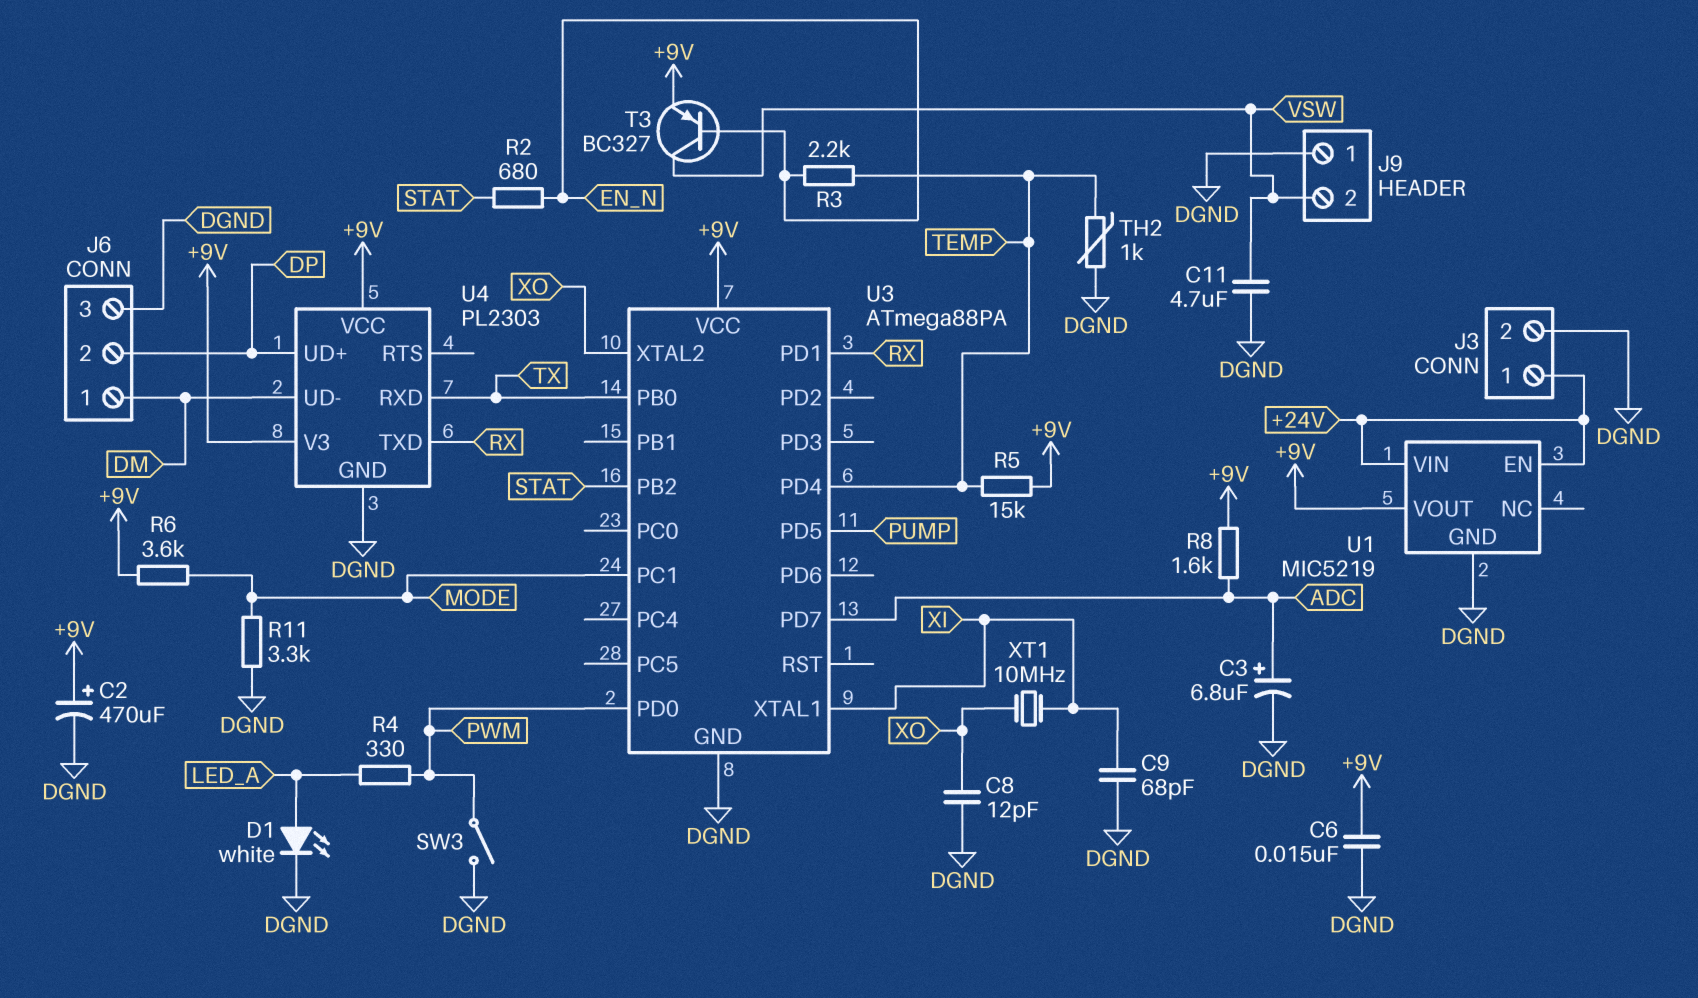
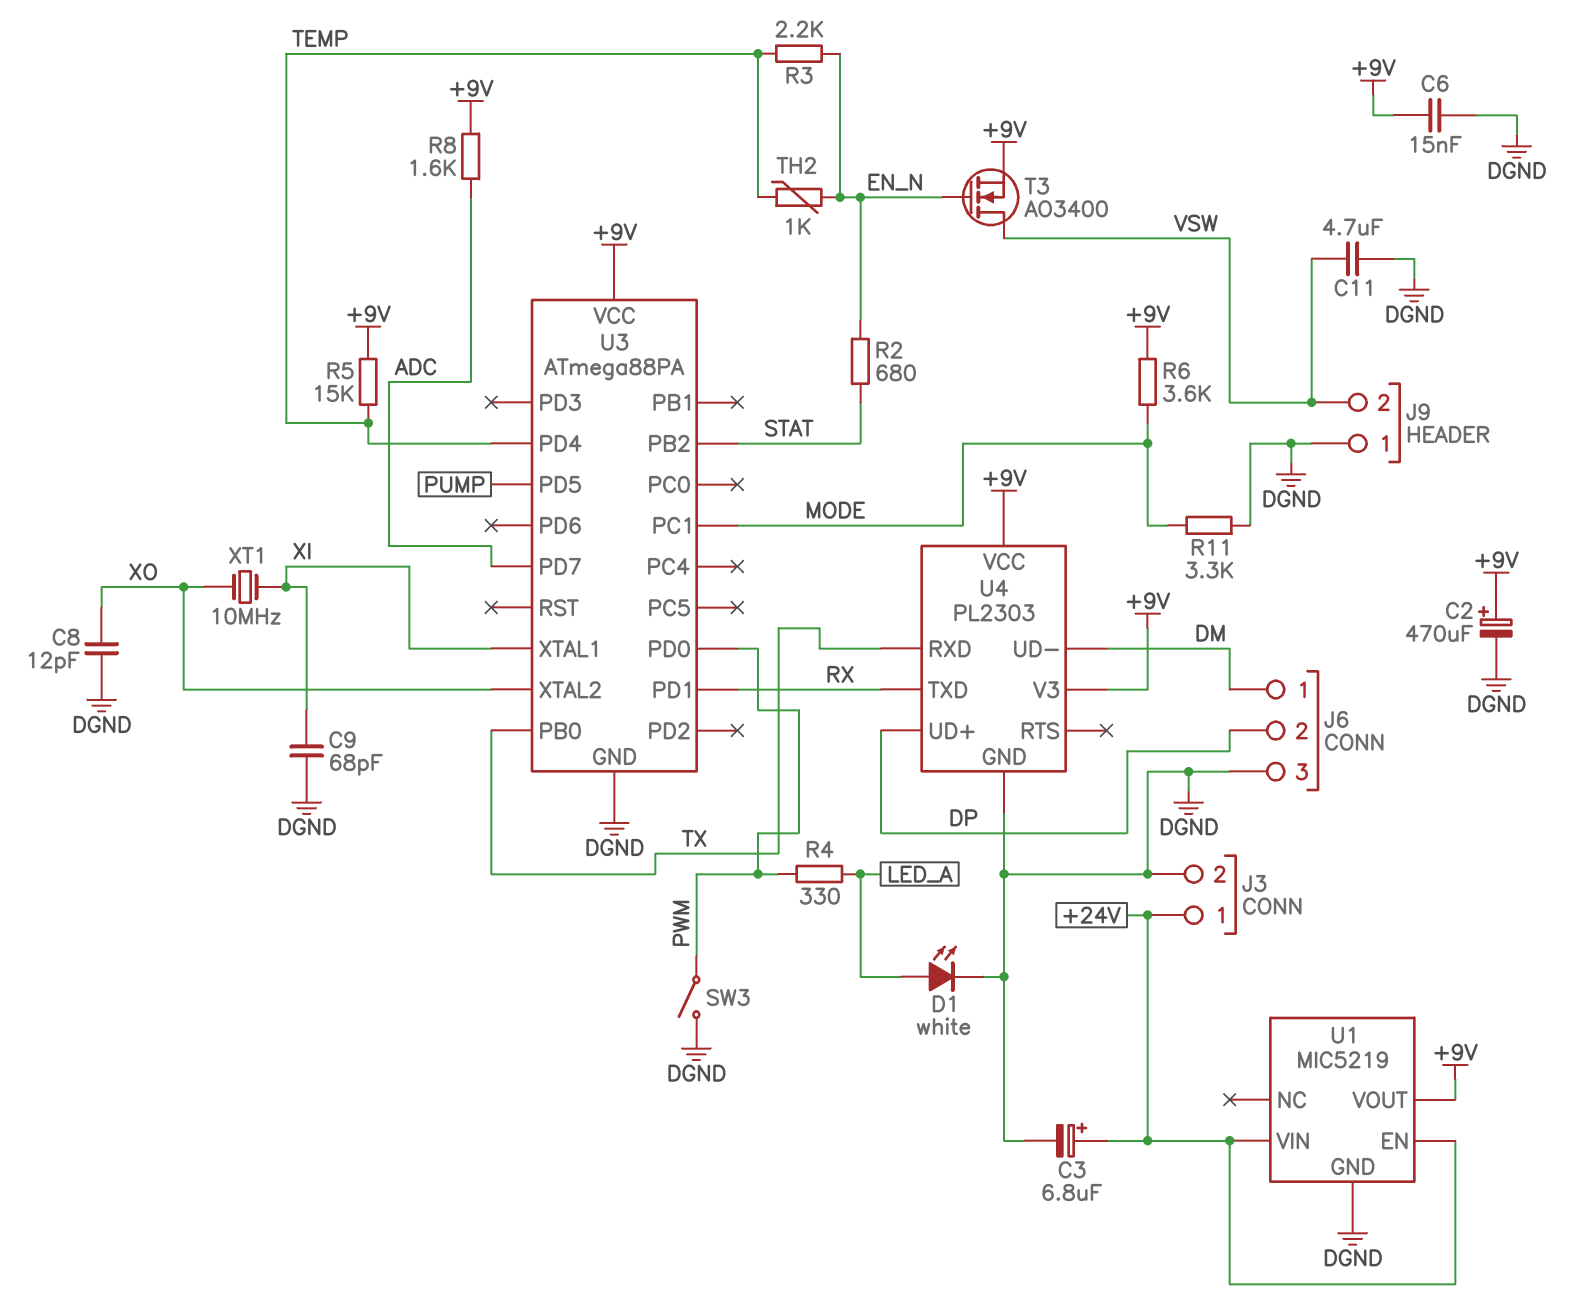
C3: 6.8uF (plus ADC, minus DGND) -> 6.8uF (plus +24V, minus DGND)
T3: PNP BC327 (B EN_N, C VSW, E +9V) -> NMOS AO3400 (G EN_N, D VSW, S +9V)
TH2: 1k (DGND, TEMP) -> 1k (EN_N, TEMP)

